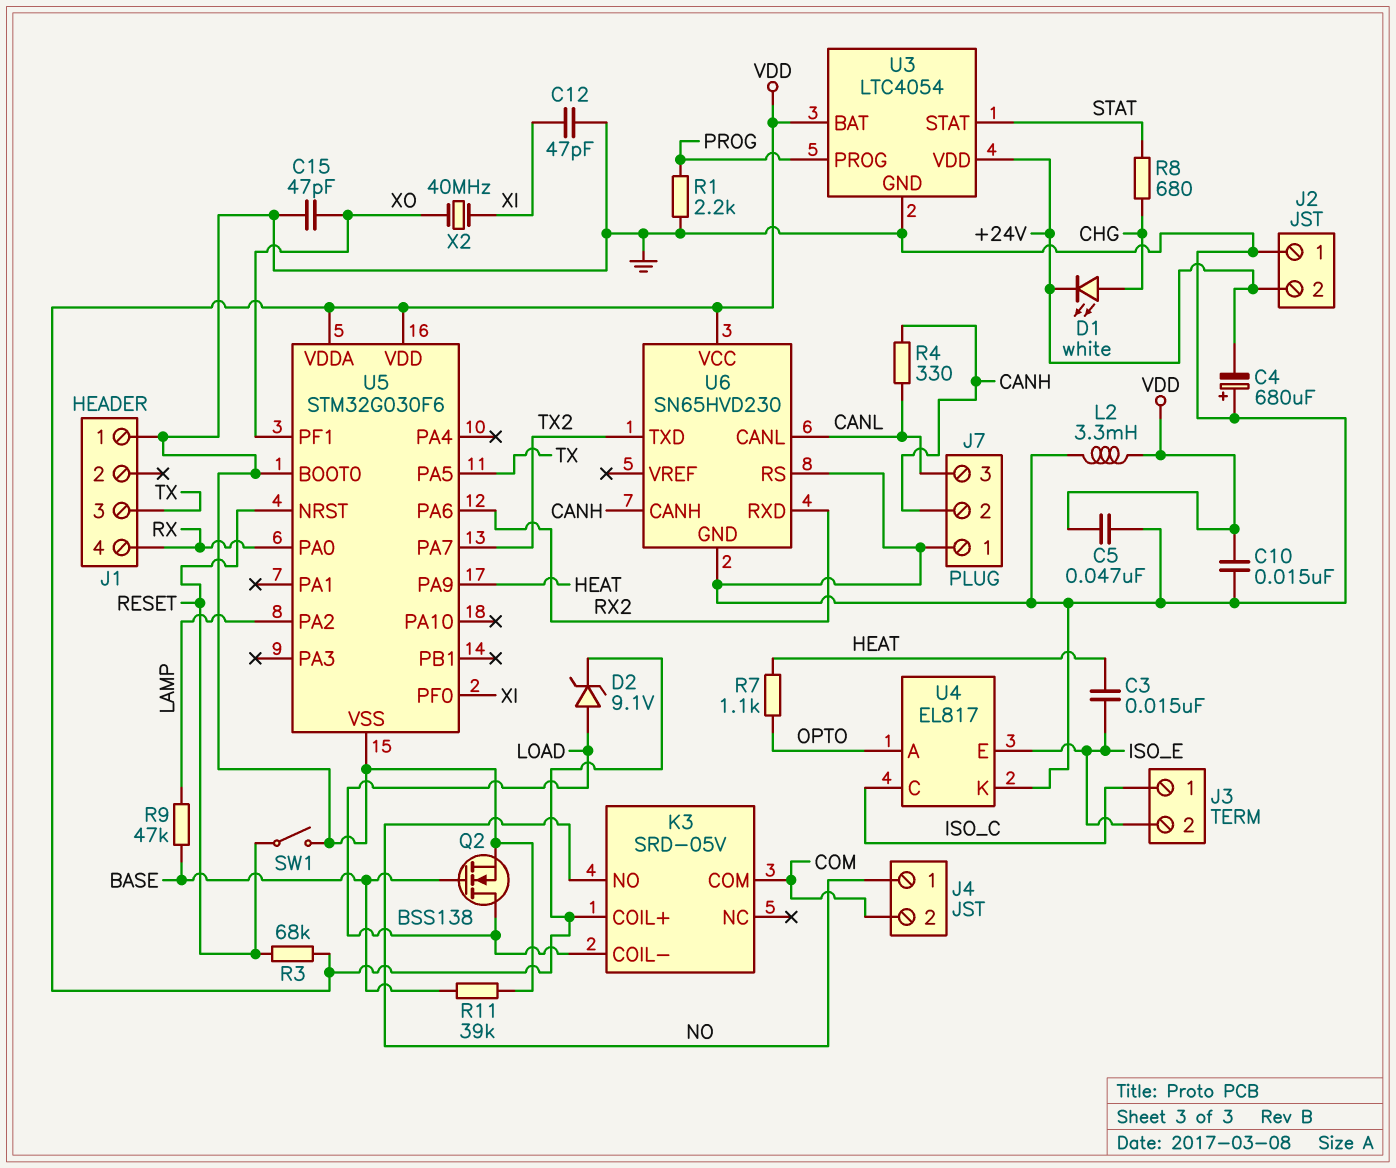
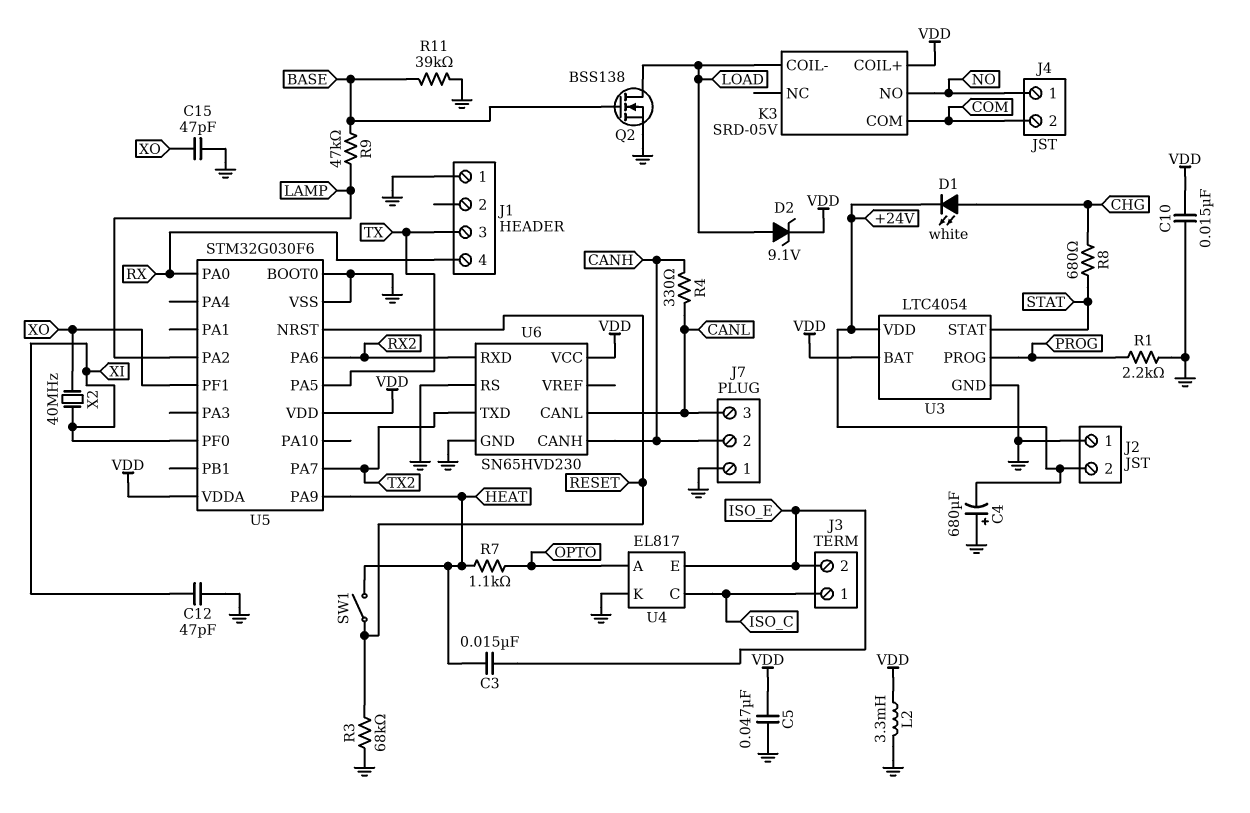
R3: 68k (RESET, VDD) -> 68k (GND, RESET)
SW1: switch (GND, RESET) -> switch (HEAT, RESET)

